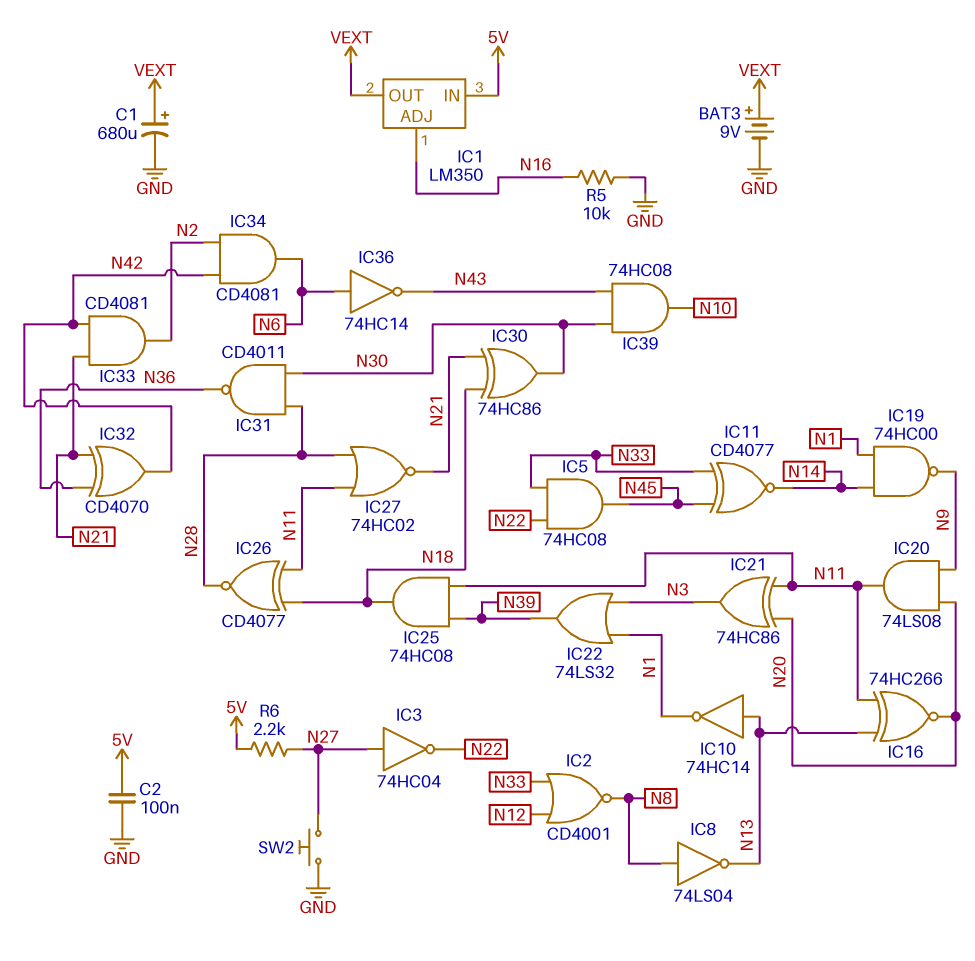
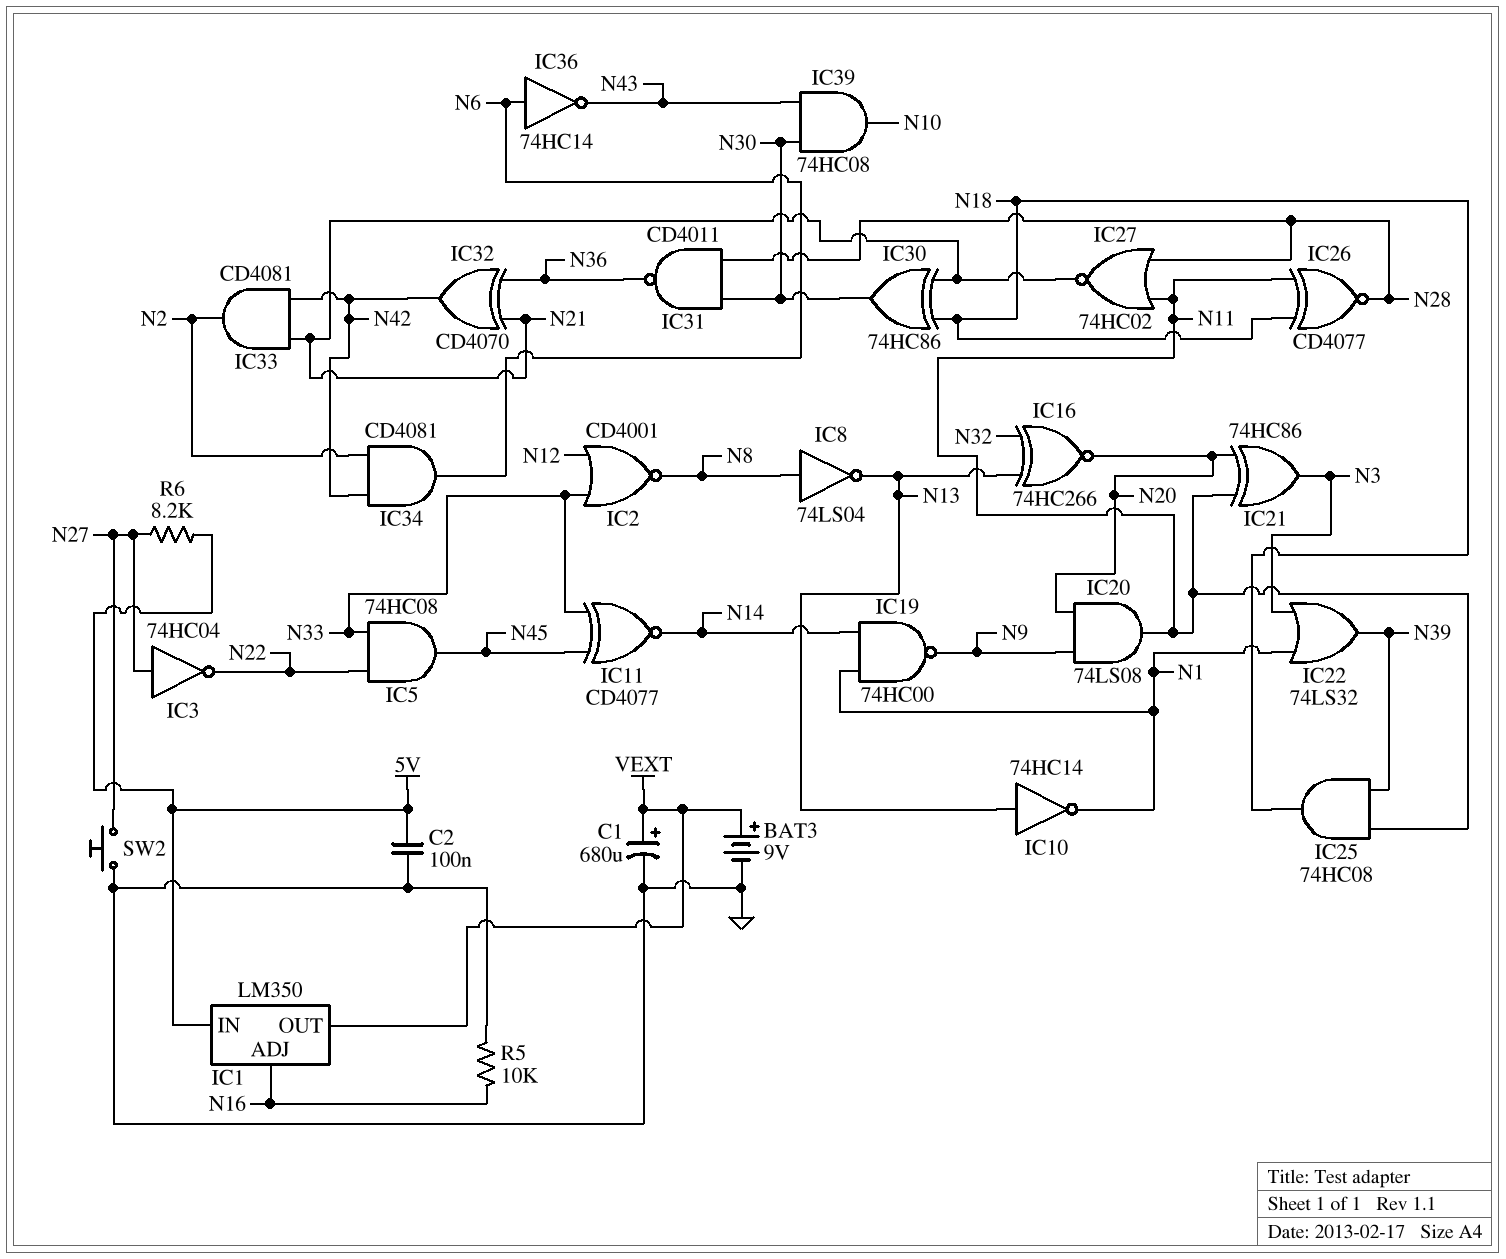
IC16: XNOR 74HC266 (in N11, in N13, out N20) -> XNOR 74HC266 (in N13, in N32, out N20)
R6: 2.2k (5V, N27) -> 8.2k (5V, N27)

